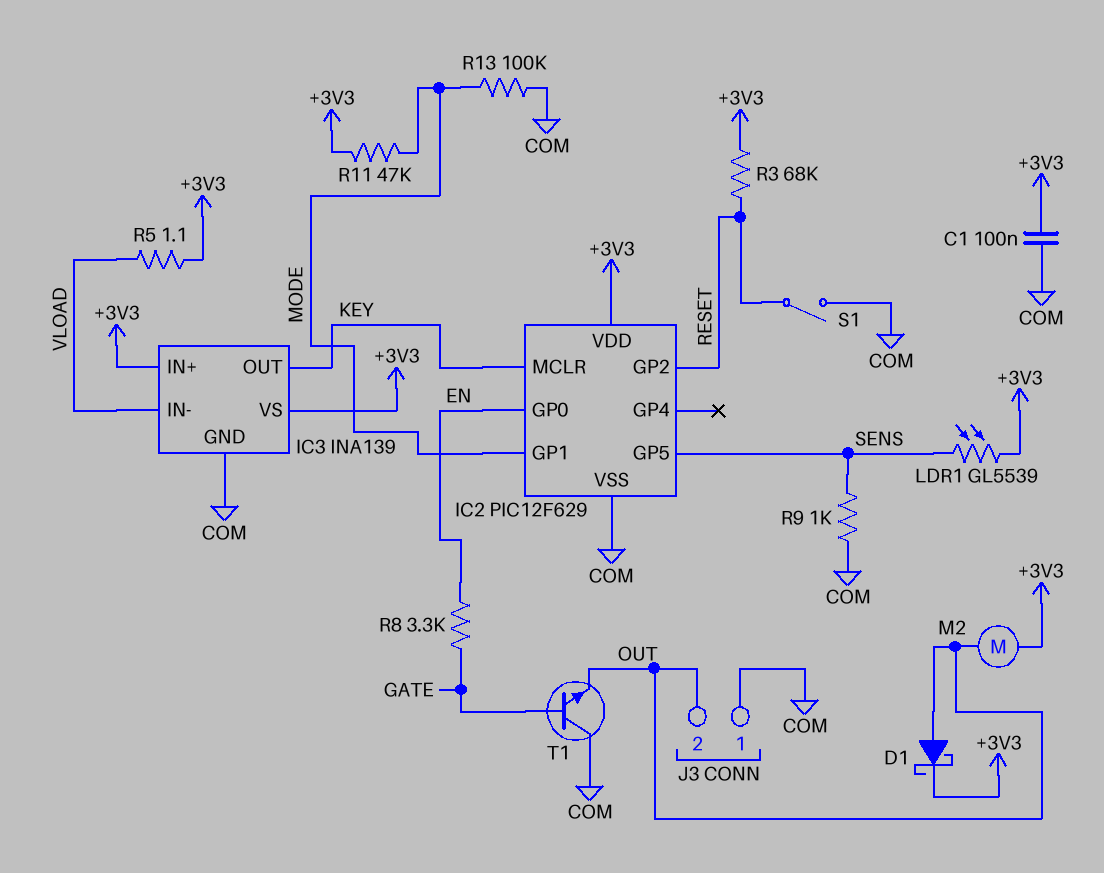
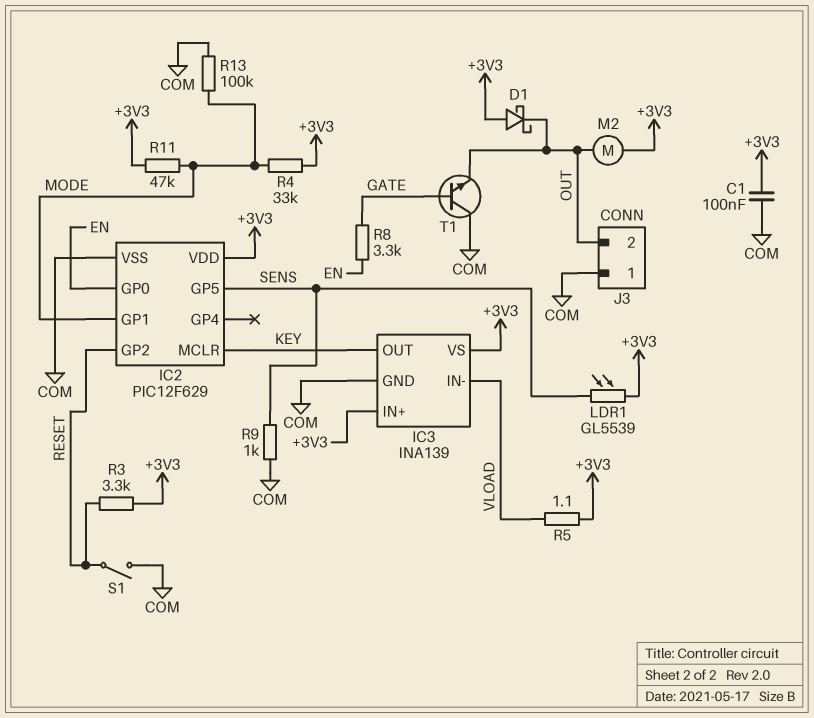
D1: schottky (A OUT, K +3V3) -> schottky (A +3V3, K OUT)
R3: 68k (+3V3, RESET) -> 3.3k (+3V3, RESET)
R4: none -> 33k (+3V3, MODE)

